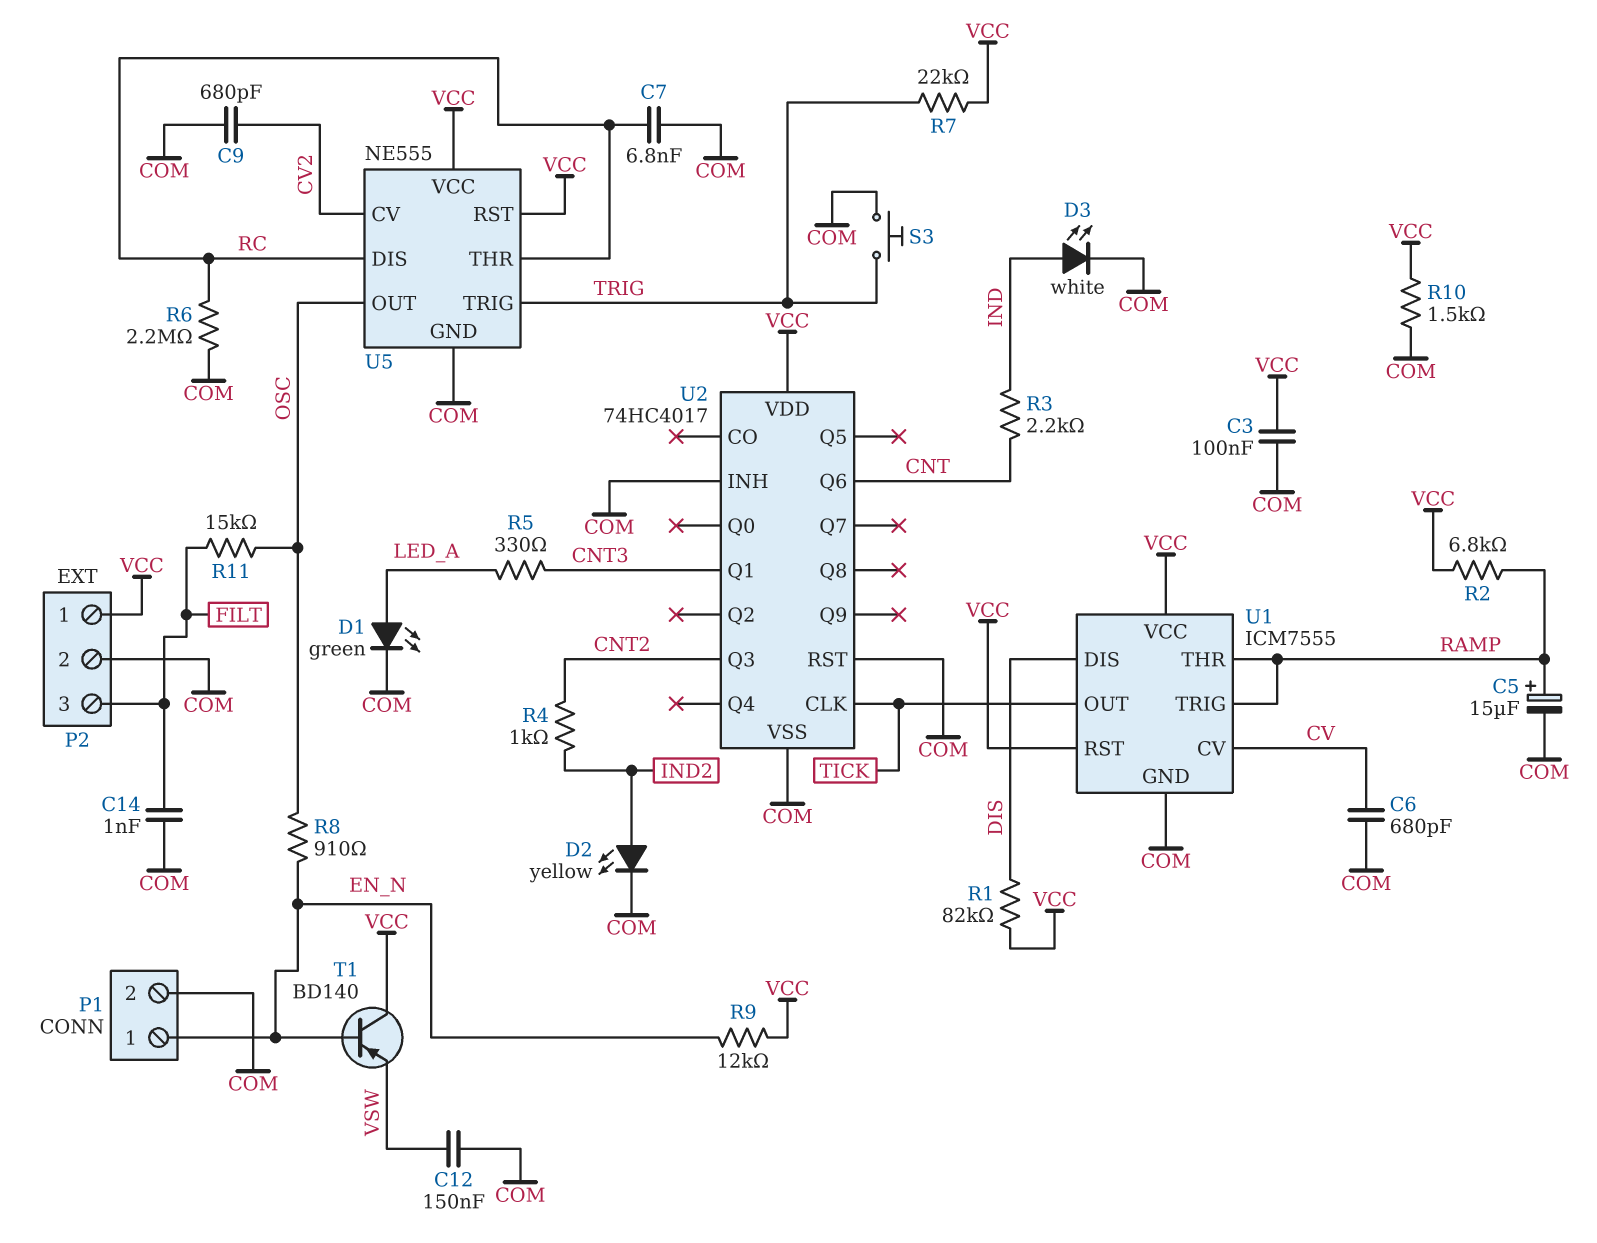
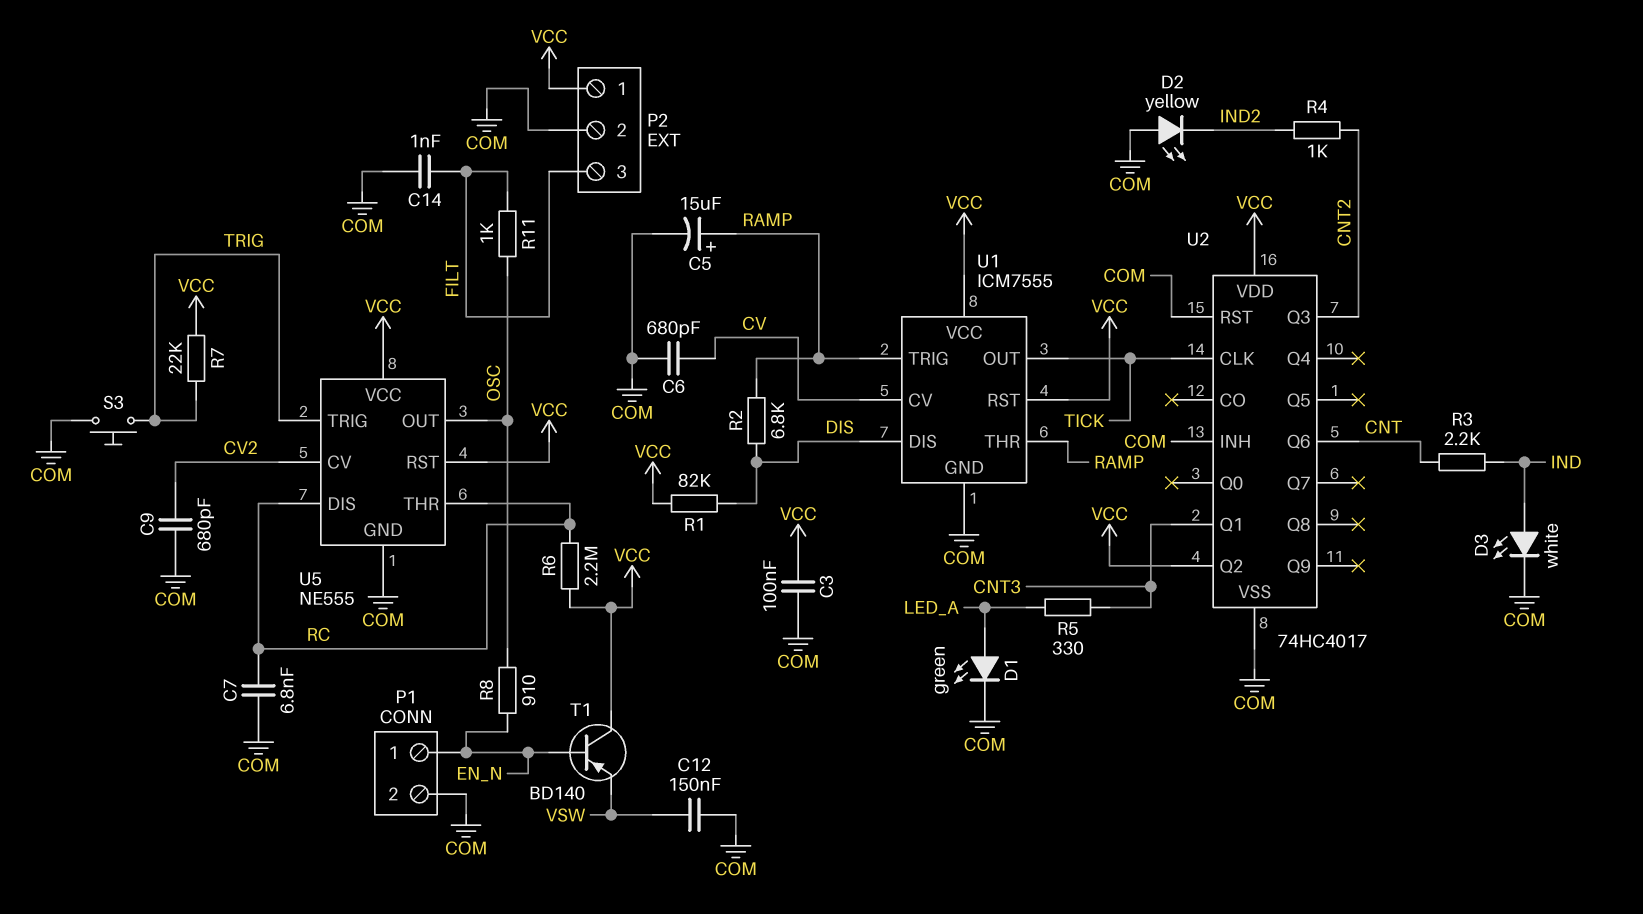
D2: LED yellow (A IND2, K COM) -> LED yellow (A COM, K IND2)
R2: 6.8k (RAMP, VCC) -> 6.8k (DIS, RAMP)
R6: 2.2M (COM, RC) -> 2.2M (RC, VCC)
R9: 12k (EN_N, VCC) -> none
R10: 1.5k (COM, VCC) -> none
R11: 15k (FILT, OSC) -> 1k (FILT, OSC)
U2 pin Q2: none -> VCC

